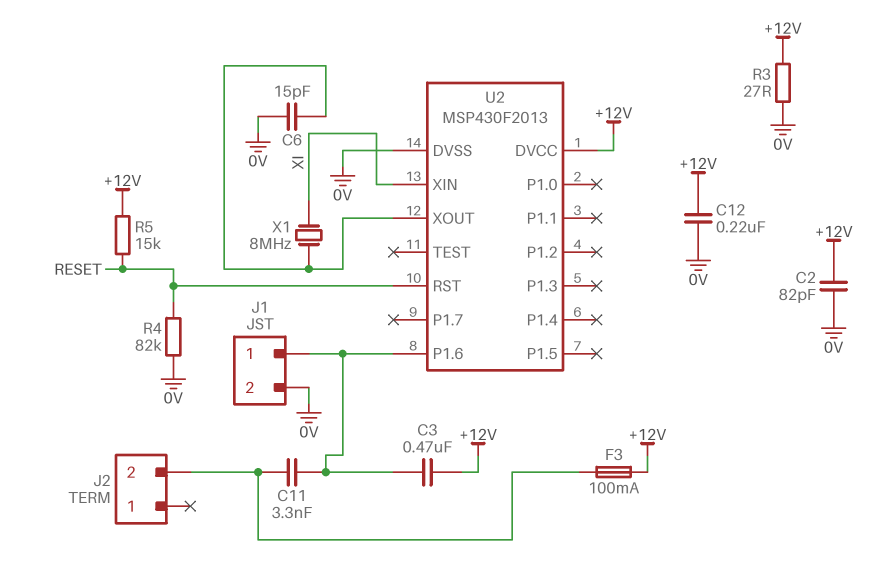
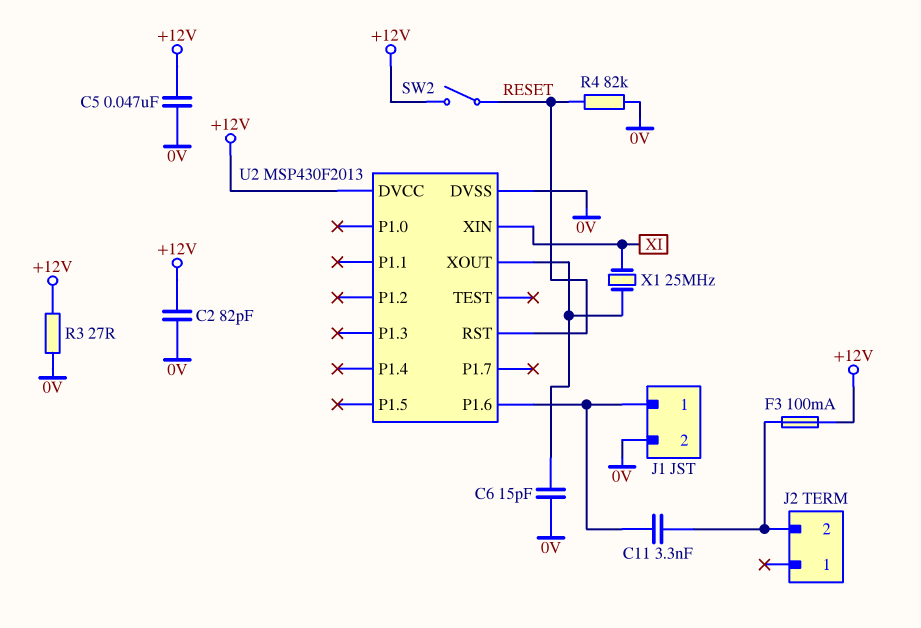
C3: 470nF (+12V, J1/1) -> none
C5: none -> 47nF (+12V, 0V)
C12: 220nF (+12V, 0V) -> none
R5: 15k (+12V, RESET) -> none
SW2: none -> switch (+12V, RESET)
X1: 8MHz (U2/XOUT, XI) -> 25MHz (U2/XOUT, XI)

